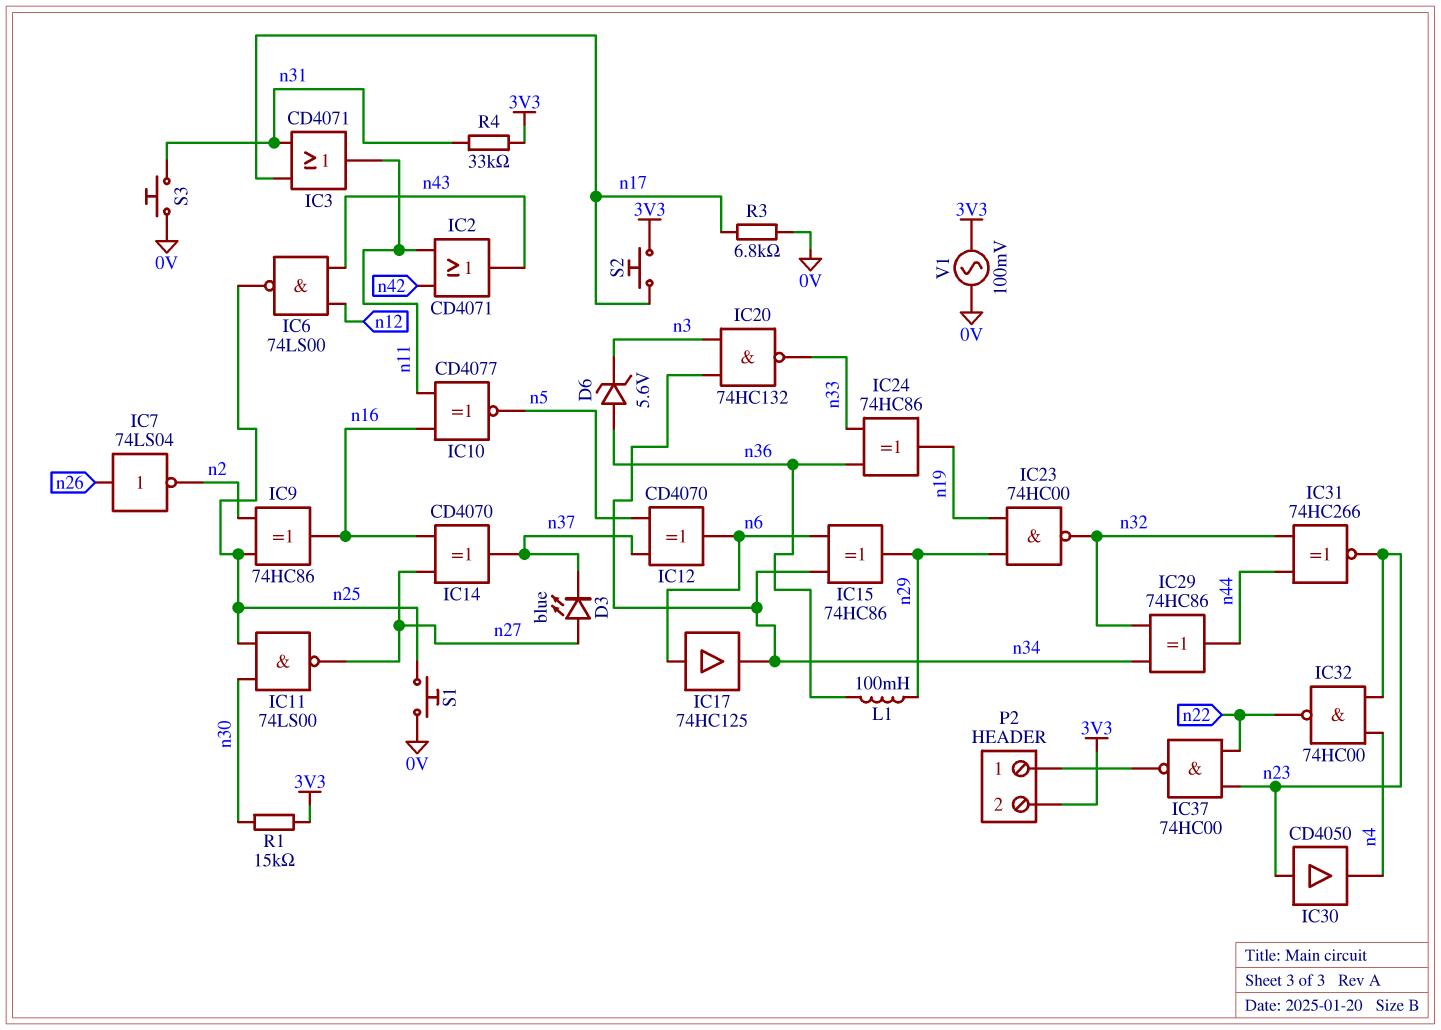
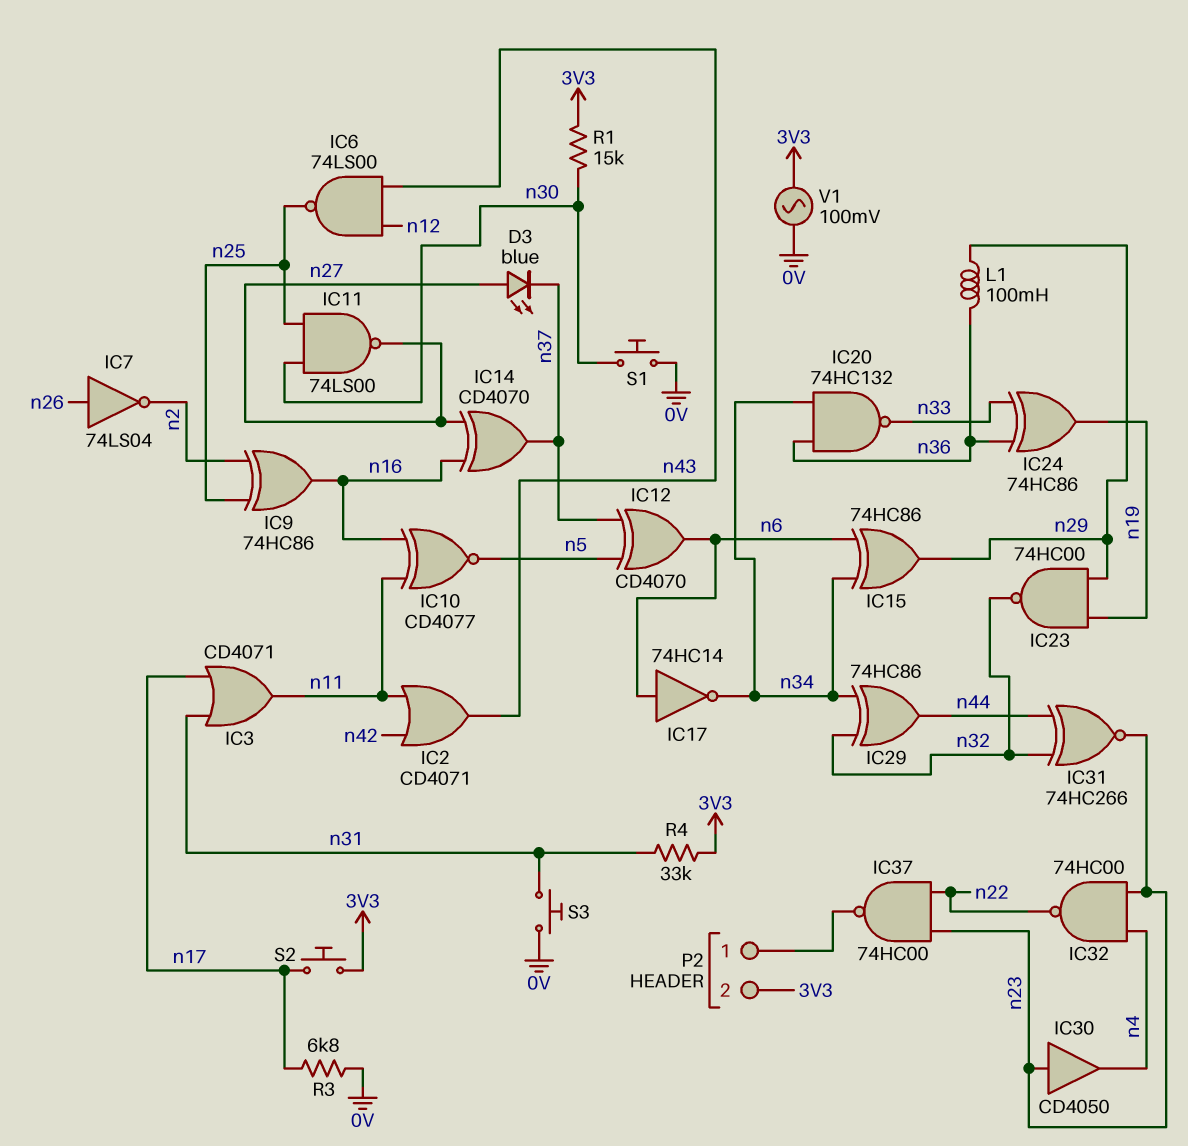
D6: zener 5.6V (A n36, K n3) -> none
IC17: buffer 74HC125 (in n6, out n34) -> NOT 74HC14 (in n6, out n34)
IC20: NAND 74HC132 (in n3, in n34, out n33) -> NAND 74HC132 (in n34, in n36, out n33)
S1: button (0V, n25) -> button (0V, n30)

